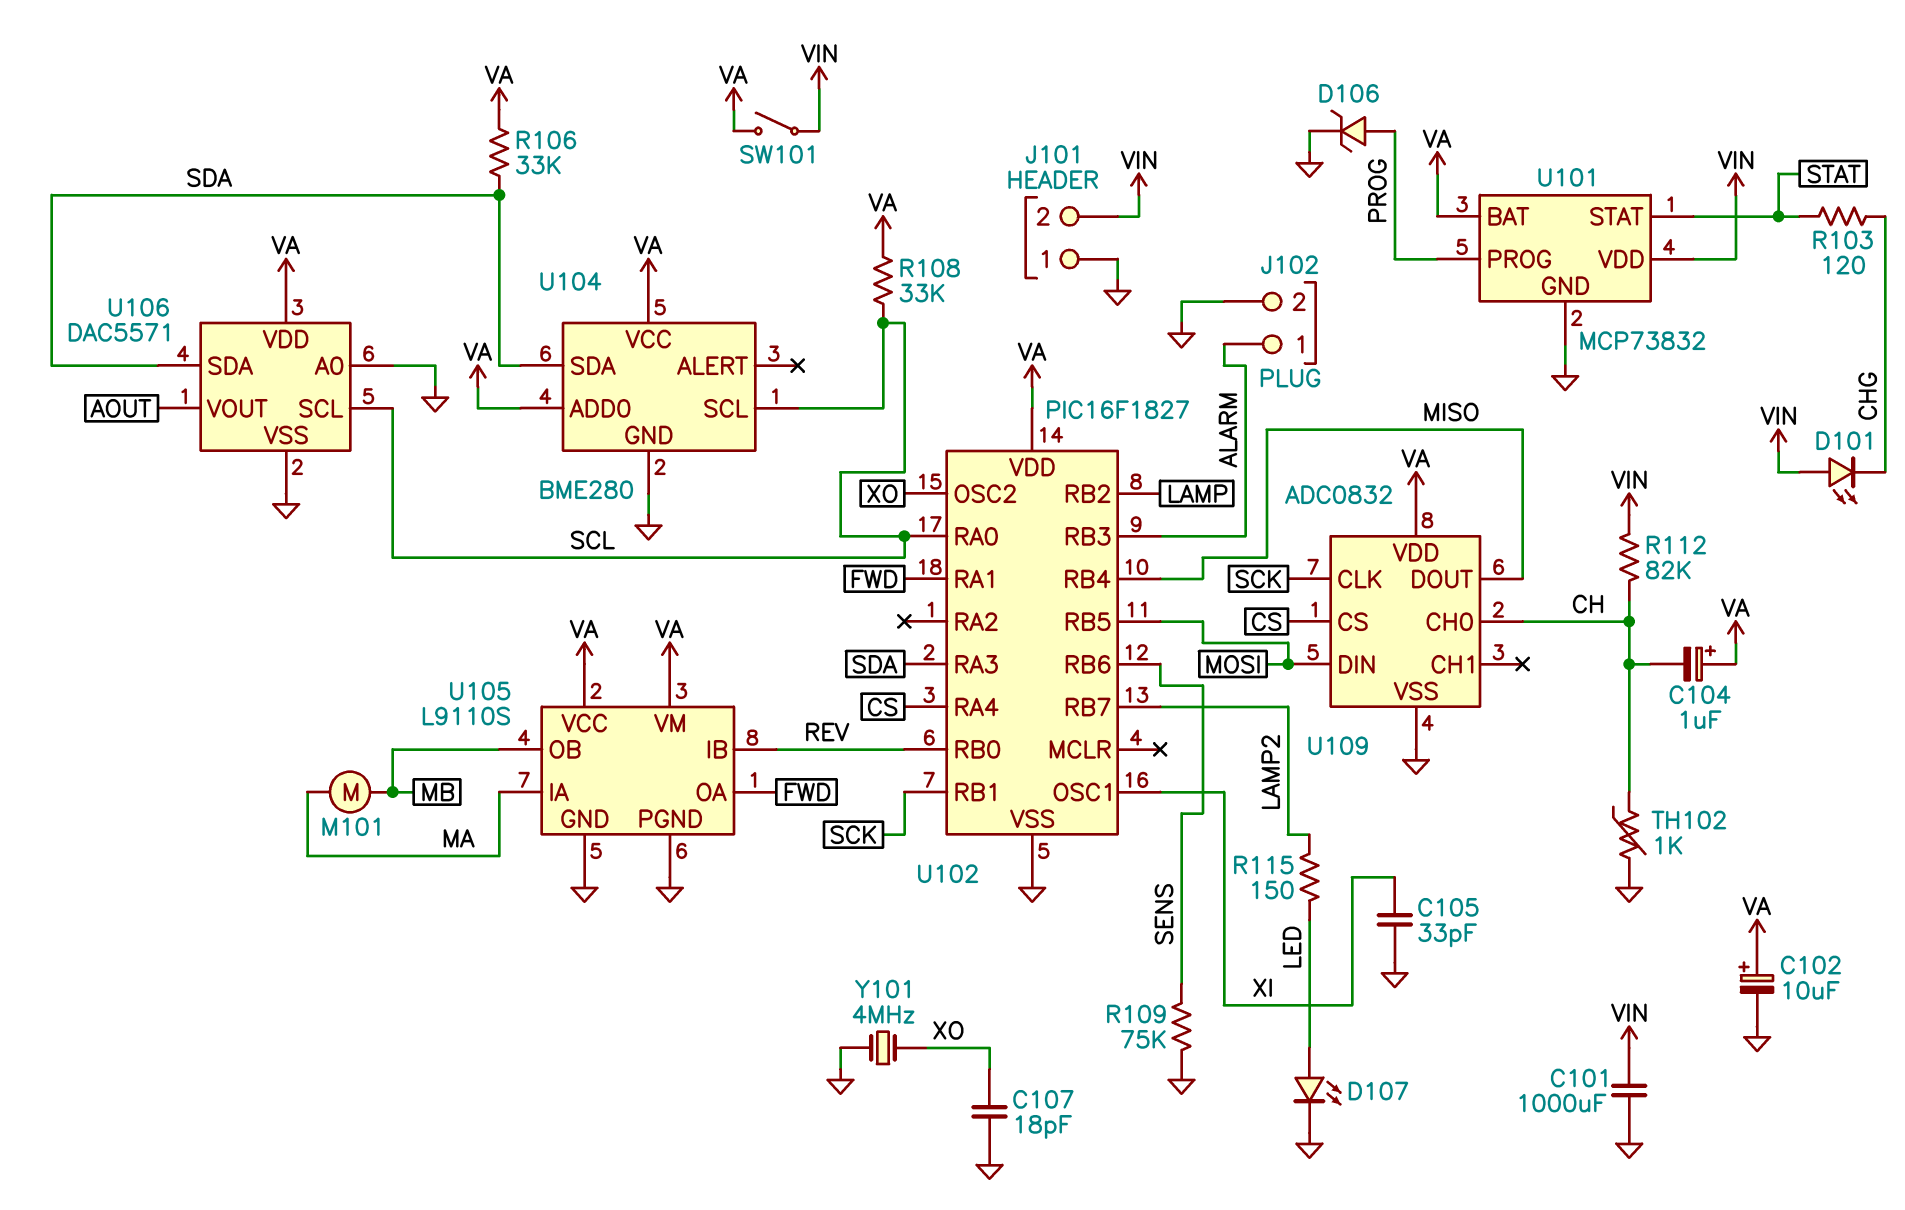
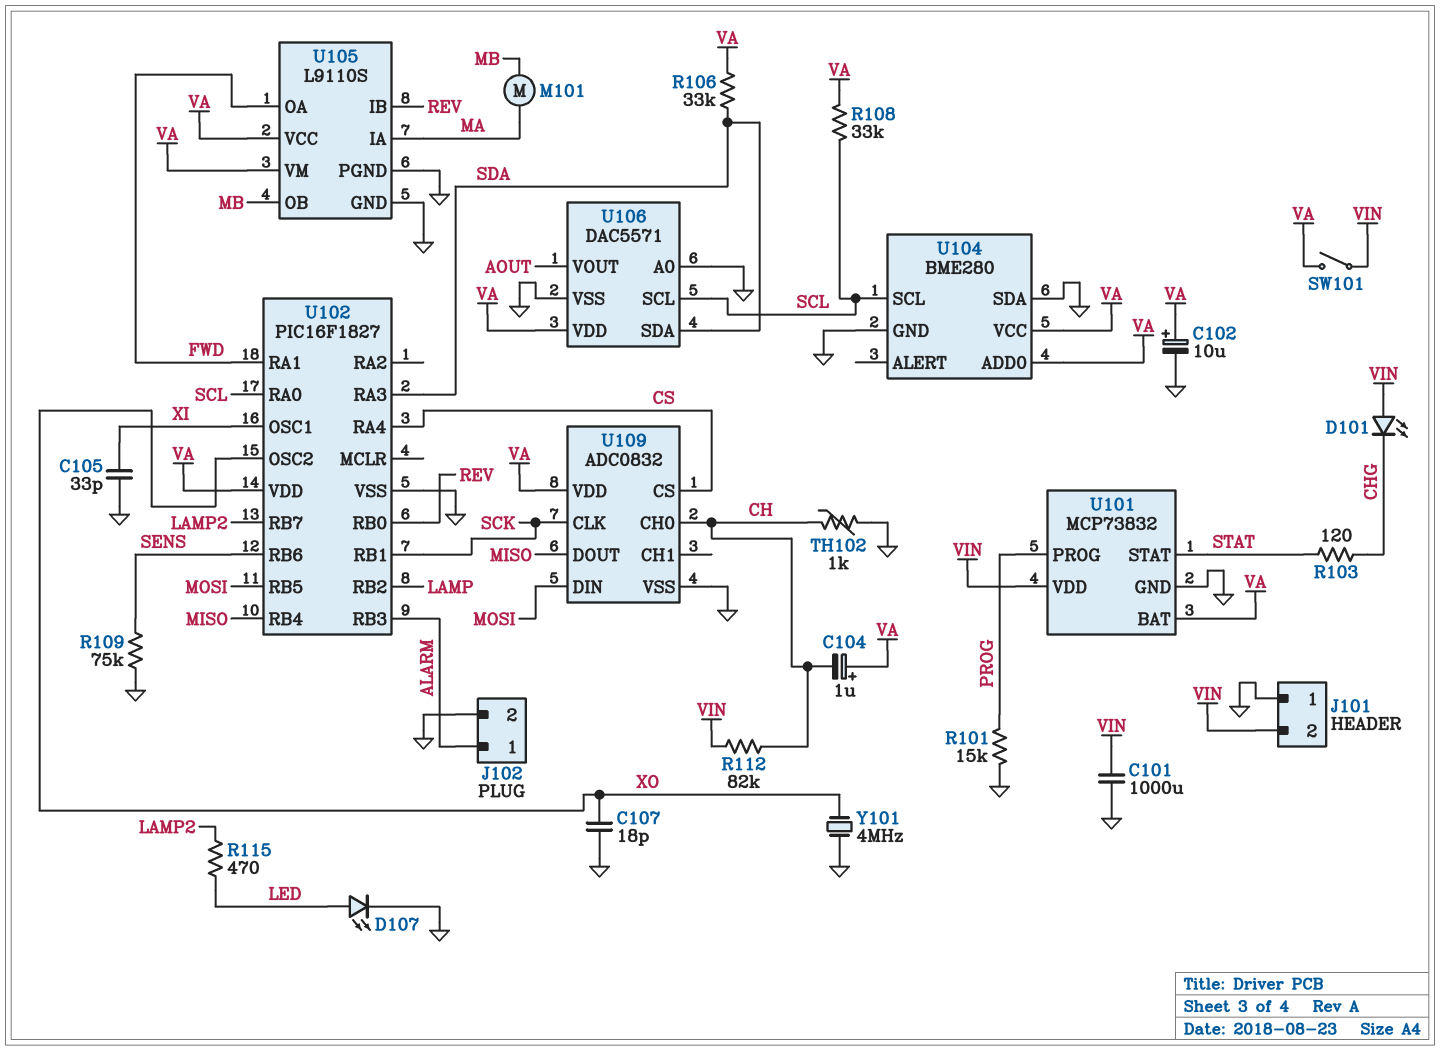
D106: zener (A PROG, K GND) -> none
R101: none -> 15k (GND, PROG)
R115: 150 (LAMP2, LED) -> 470 (LAMP2, LED)
U104 pin SDA: SDA -> GND

